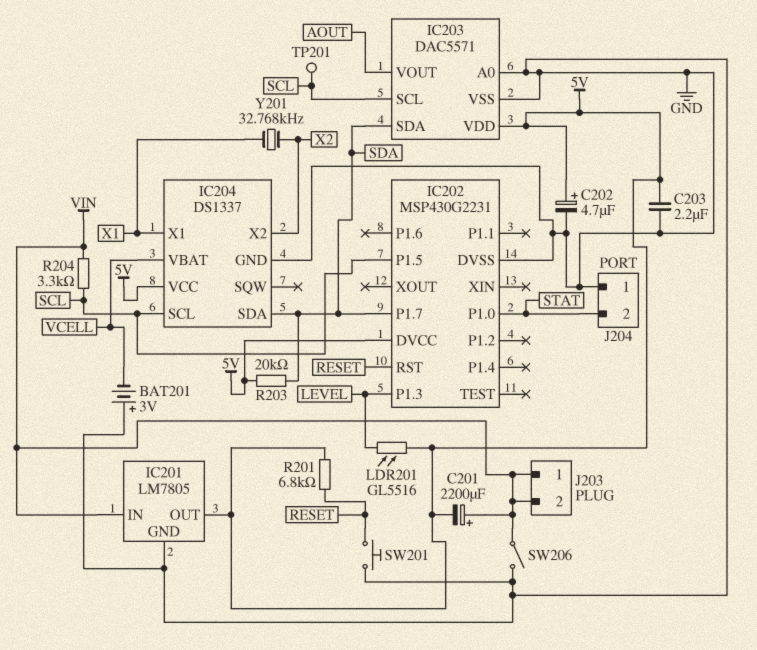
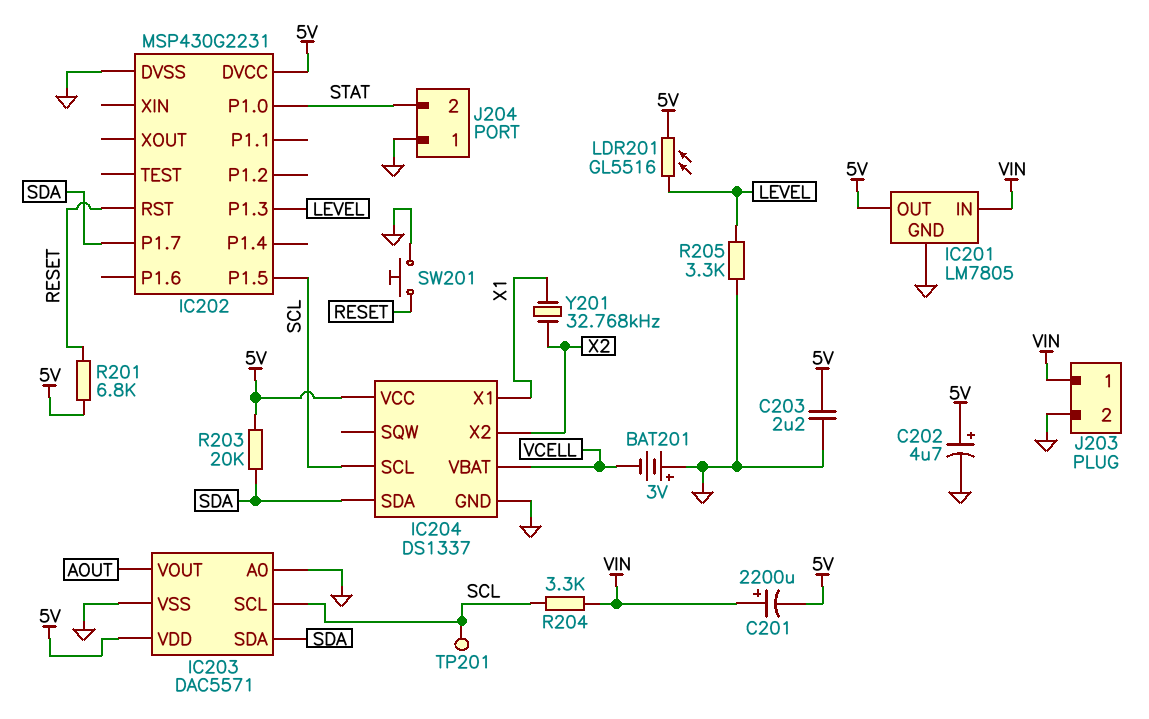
J203 pin 2: VIN -> GND
R205: none -> 3.3k (GND, LEVEL)
SW206: switch (GND, VIN) -> none

